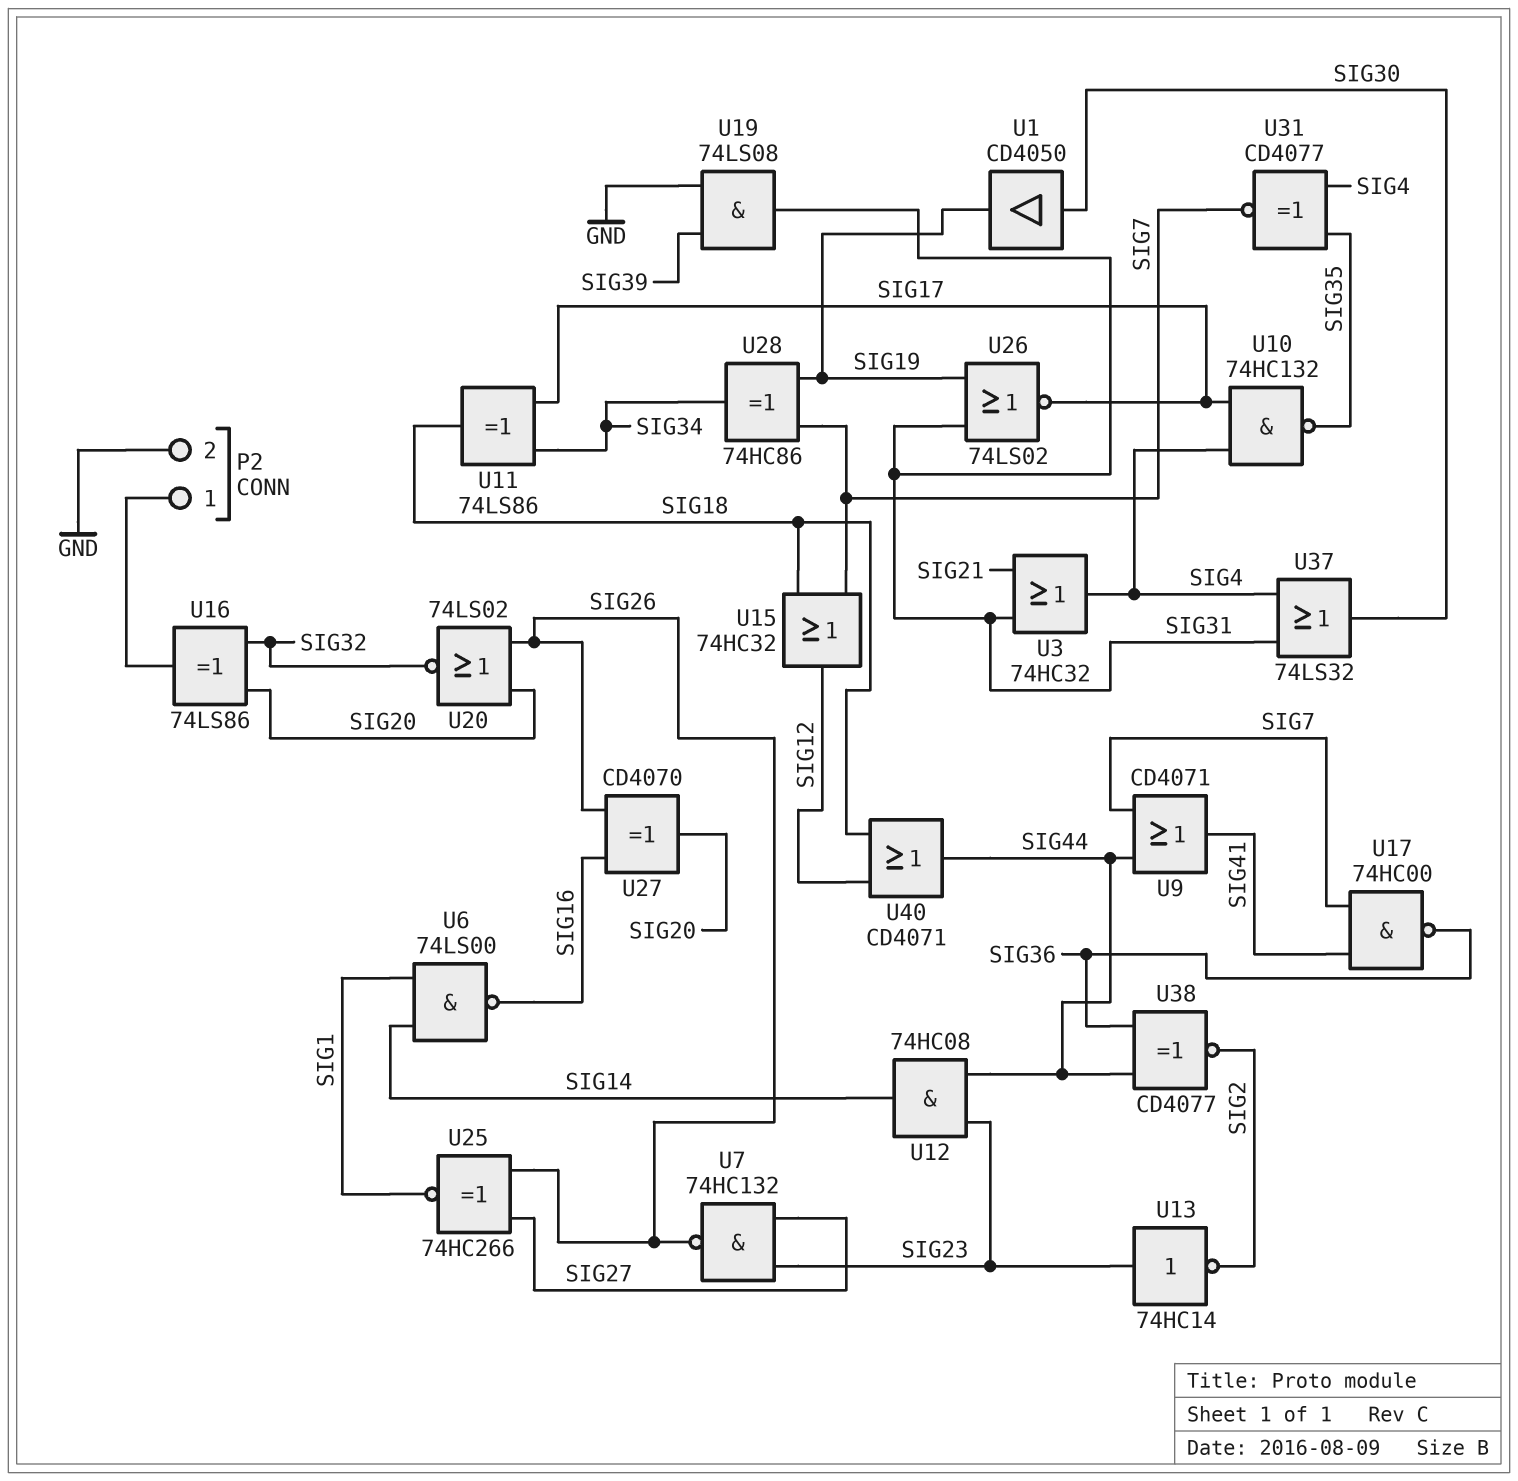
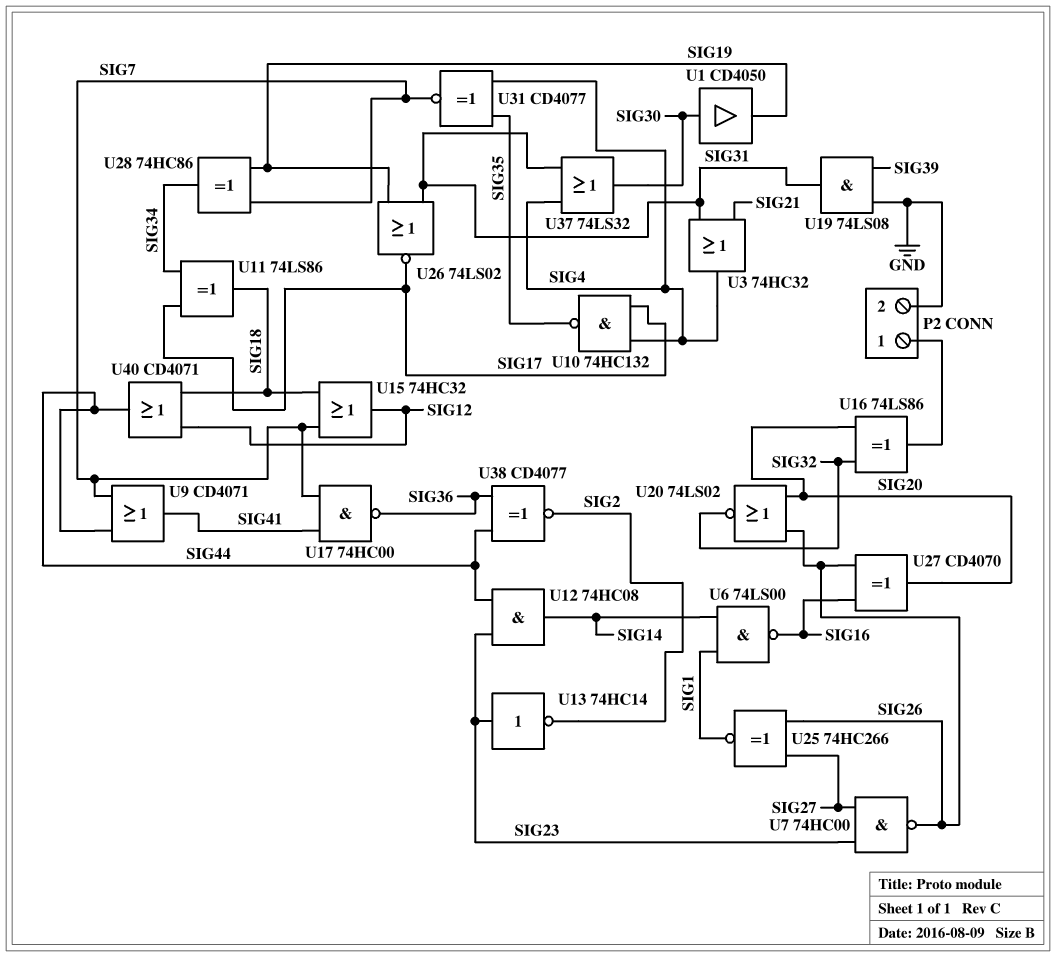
U7: NAND 74HC132 (in SIG23, in SIG27, out SIG26) -> NAND 74HC00 (in SIG23, in SIG27, out SIG26)

